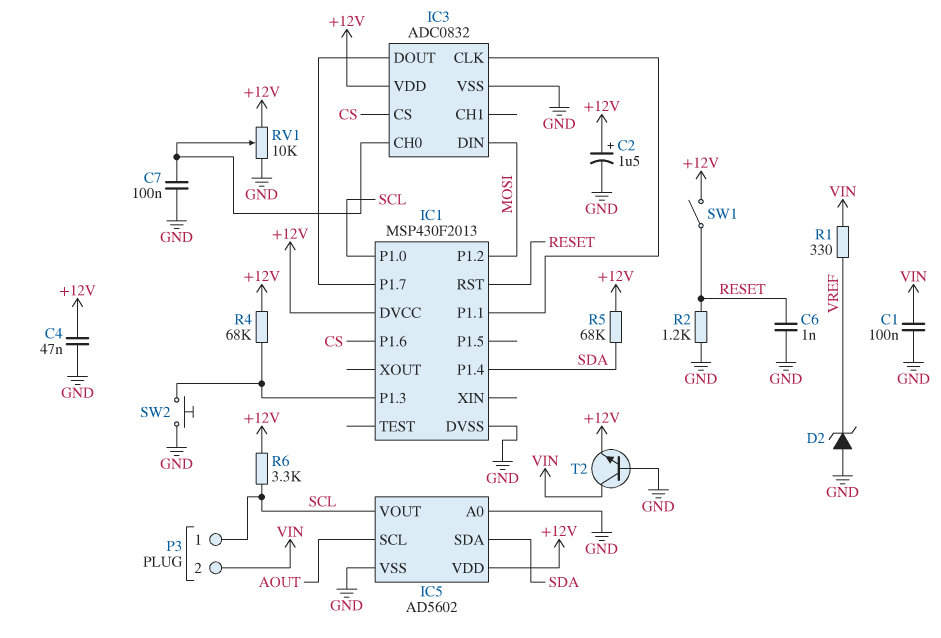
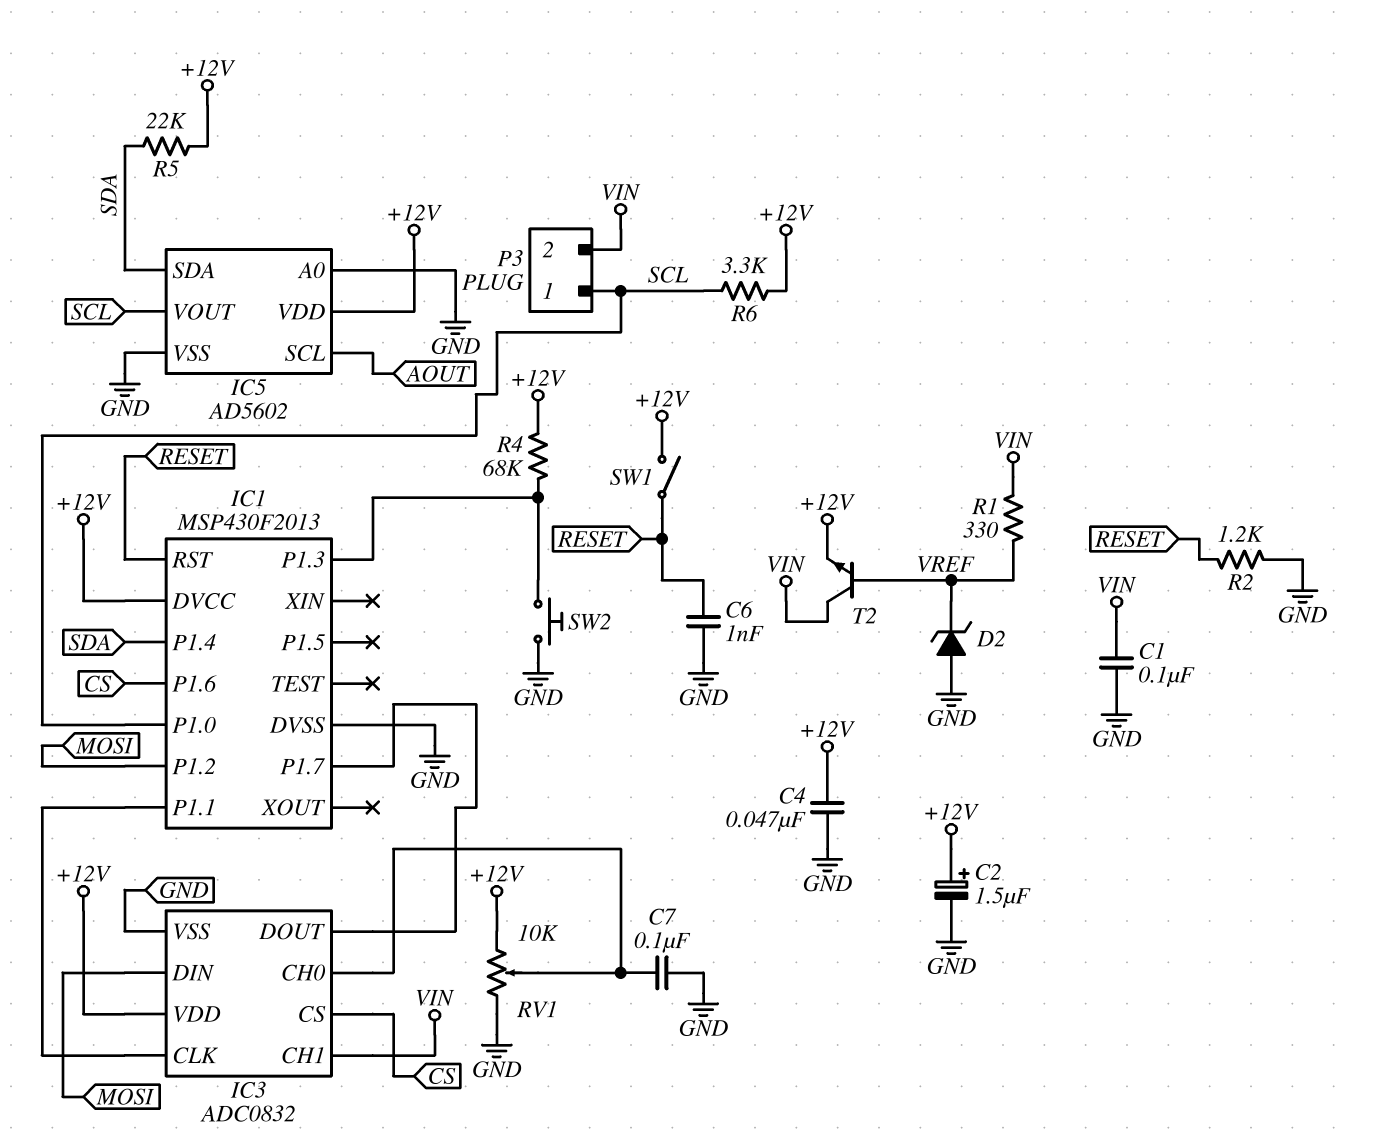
IC3 pin CH1: none -> VIN
R5: 68k (+12V, SDA) -> 22k (+12V, SDA)
T2: NPN (B GND, C VIN, E +12V) -> NPN (B VREF, C VIN, E +12V)

